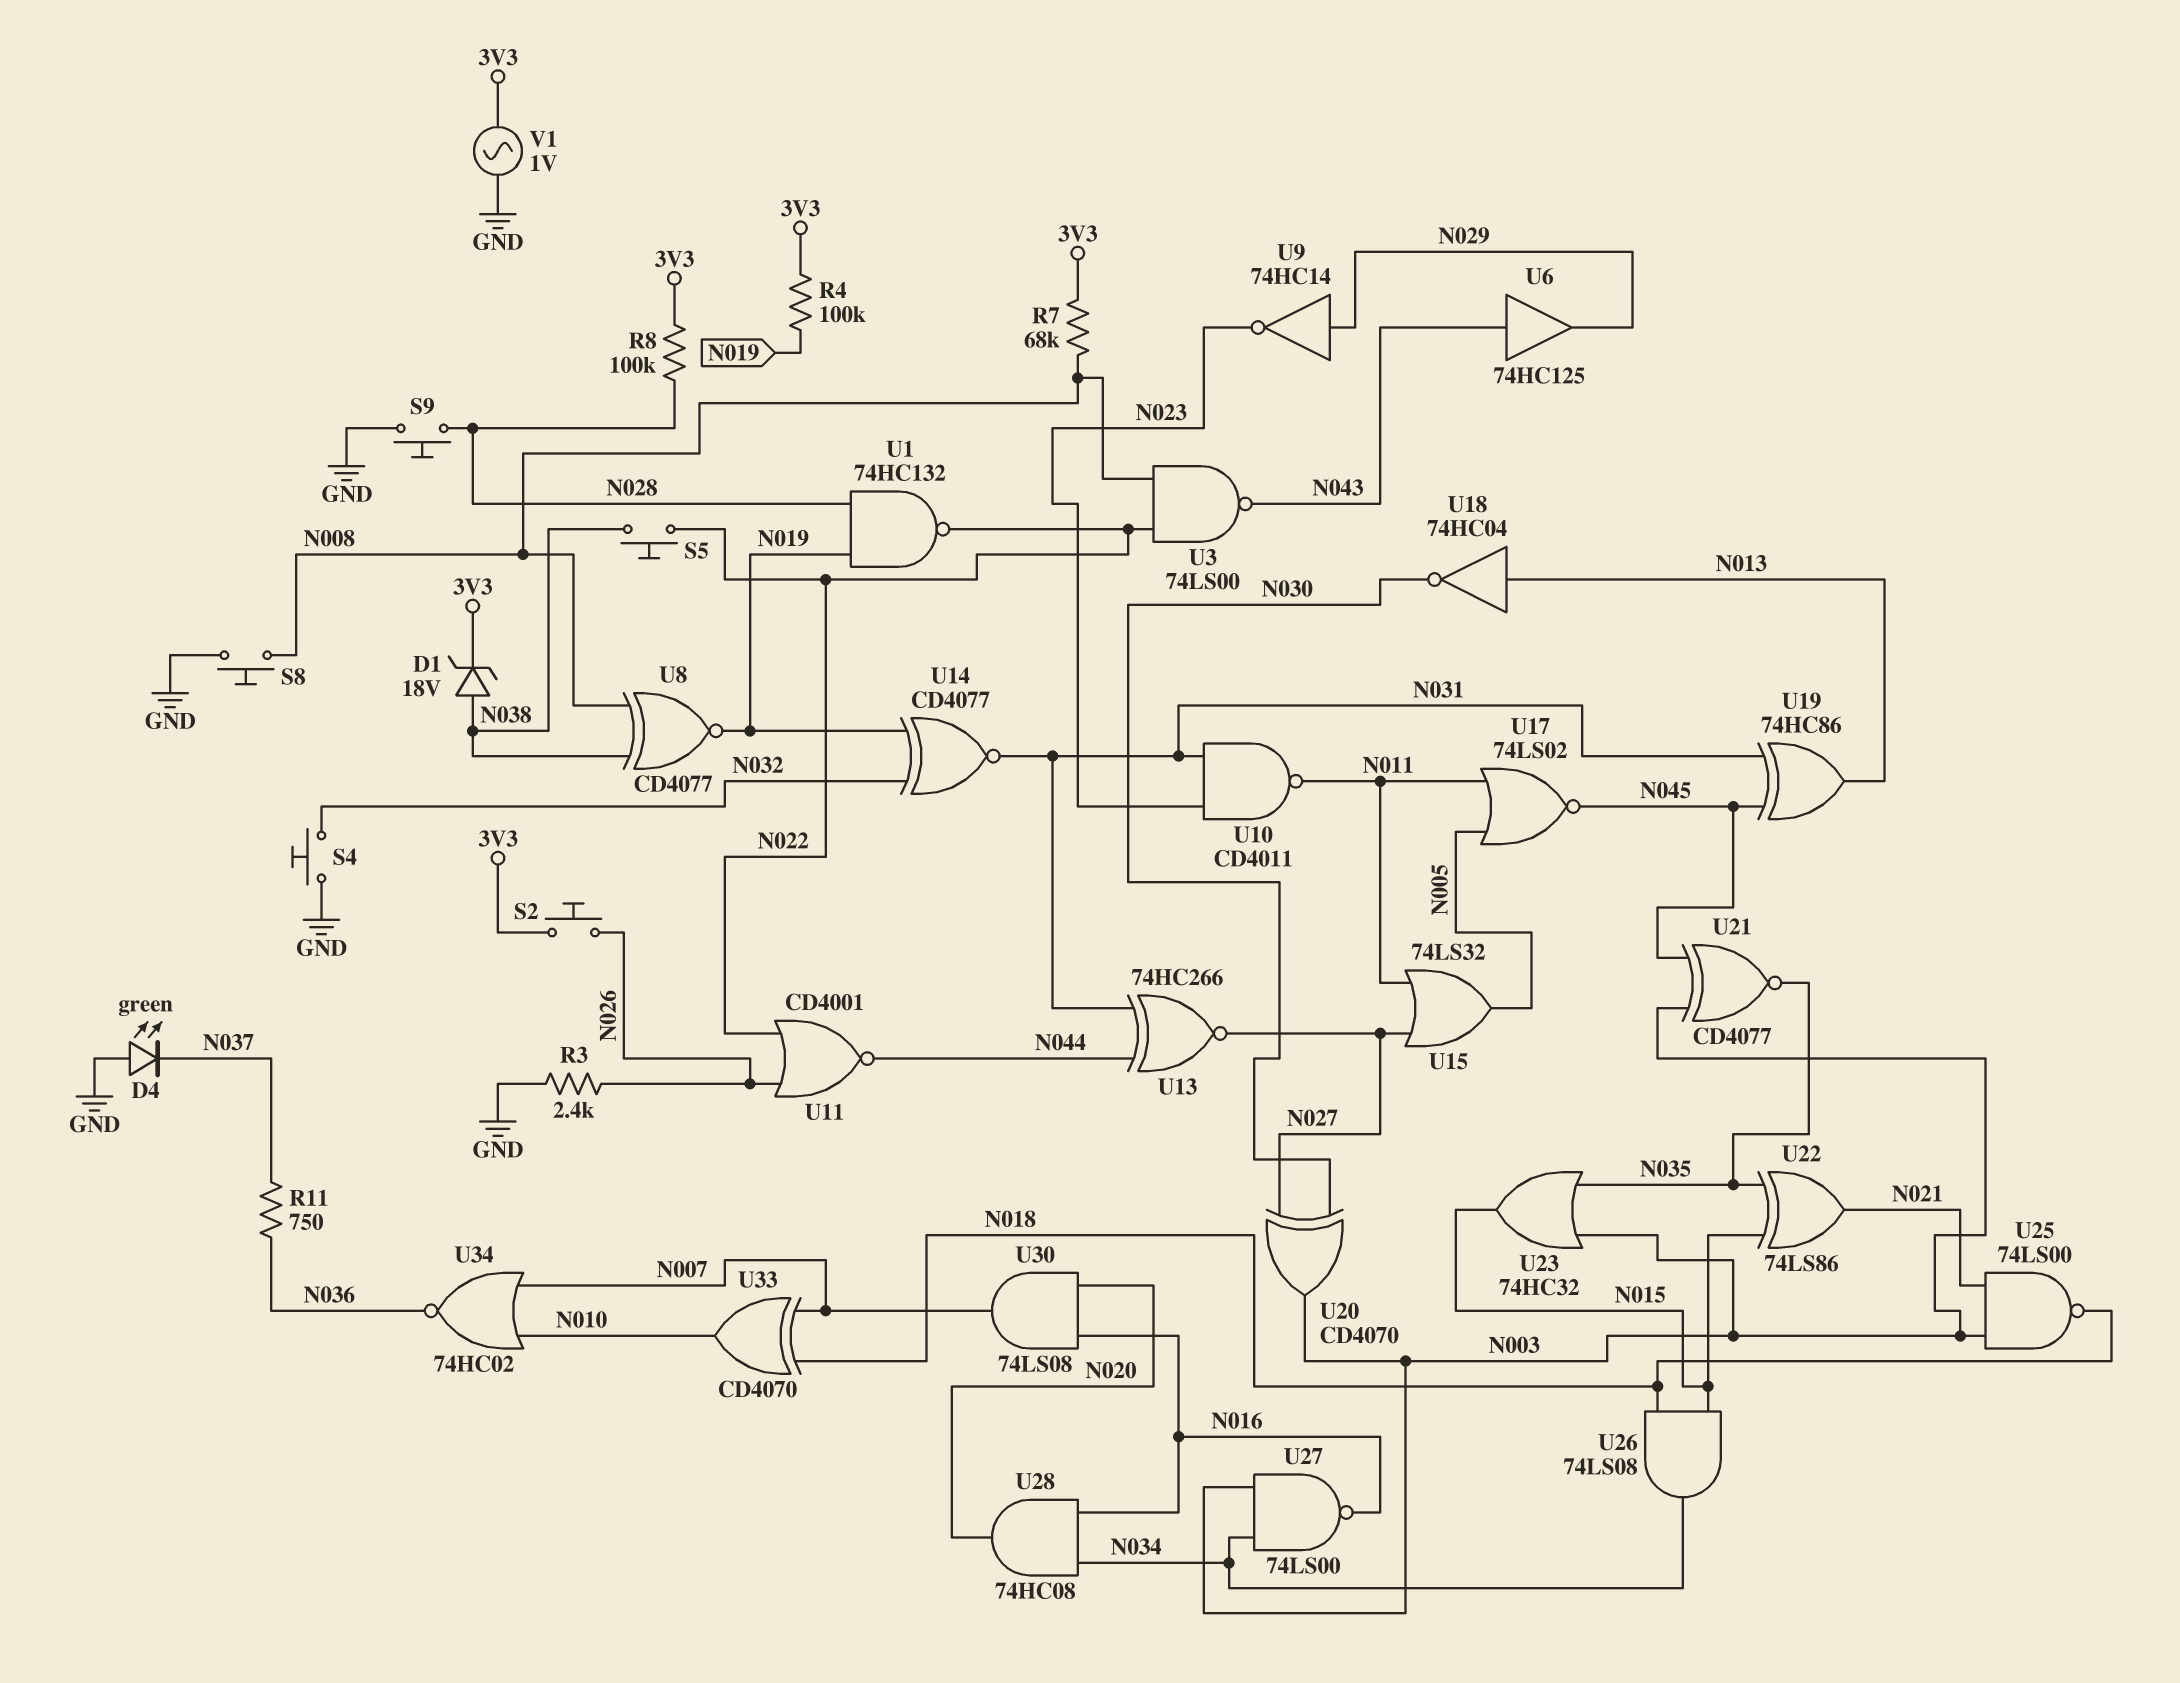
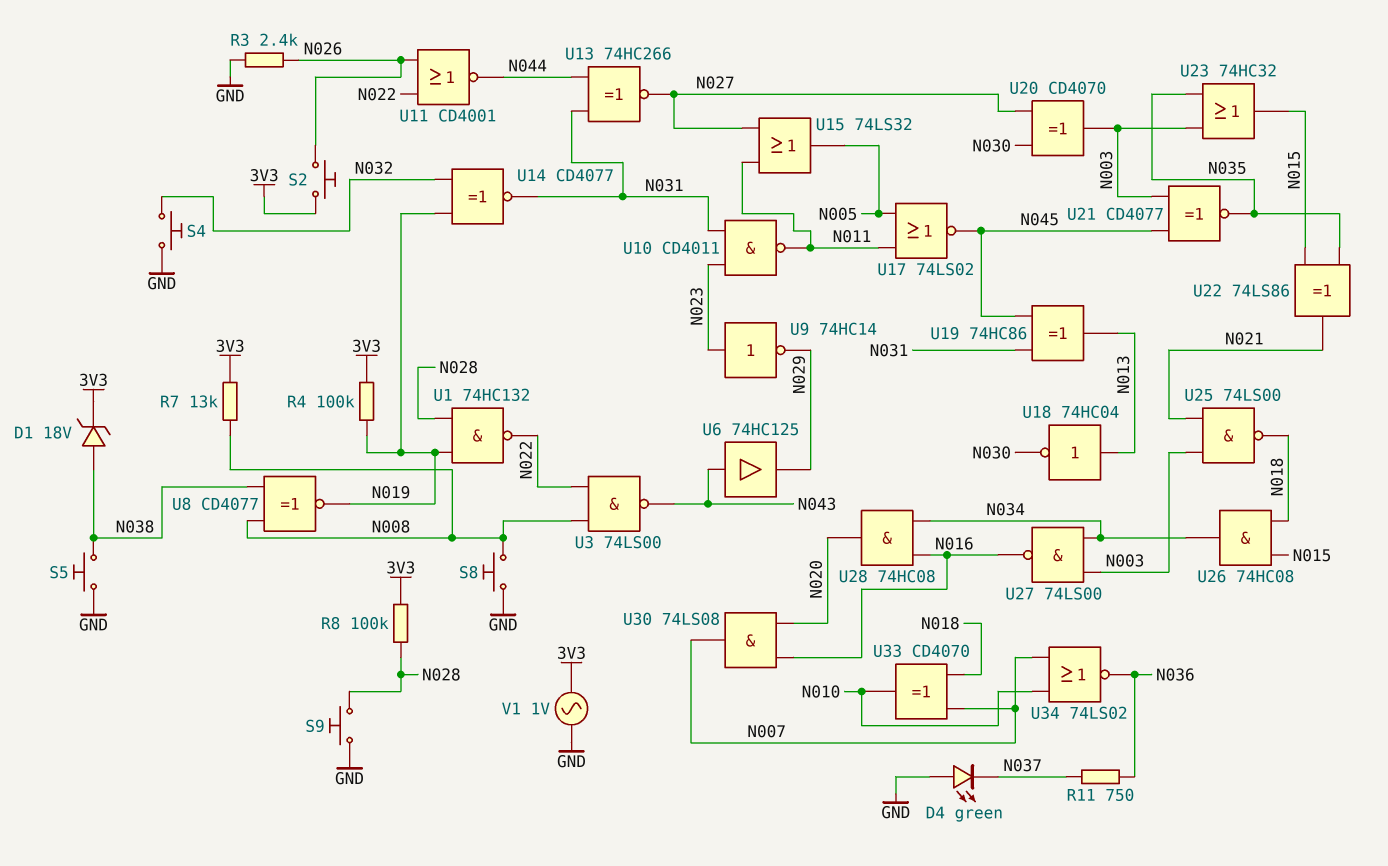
R7: 68k (3V3, N008) -> 13k (3V3, N008)
S5: button (N022, N038) -> button (GND, N038)
U9: NOT 74HC14 (in N029, out N023) -> NOT 74HC14 (in N023, out N029)
U26: AND 74LS08 (in N015, in N018, out N034) -> AND 74HC08 (in N015, in N018, out N034)
U34: NOR 74HC02 (in N007, in N010, out N036) -> NOR 74LS02 (in N007, in N010, out N036)

